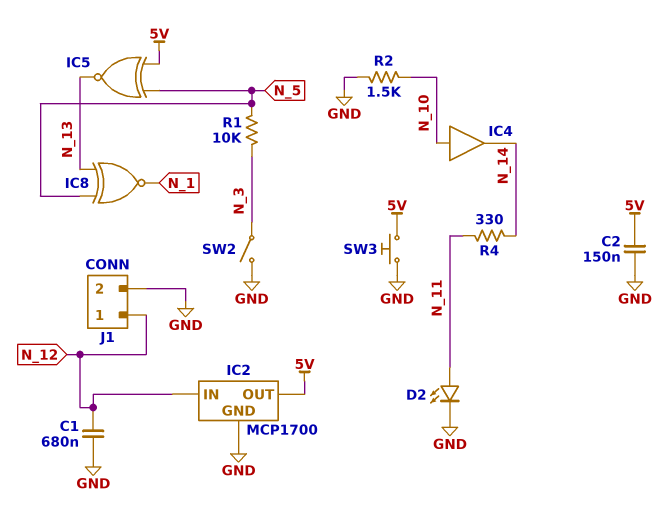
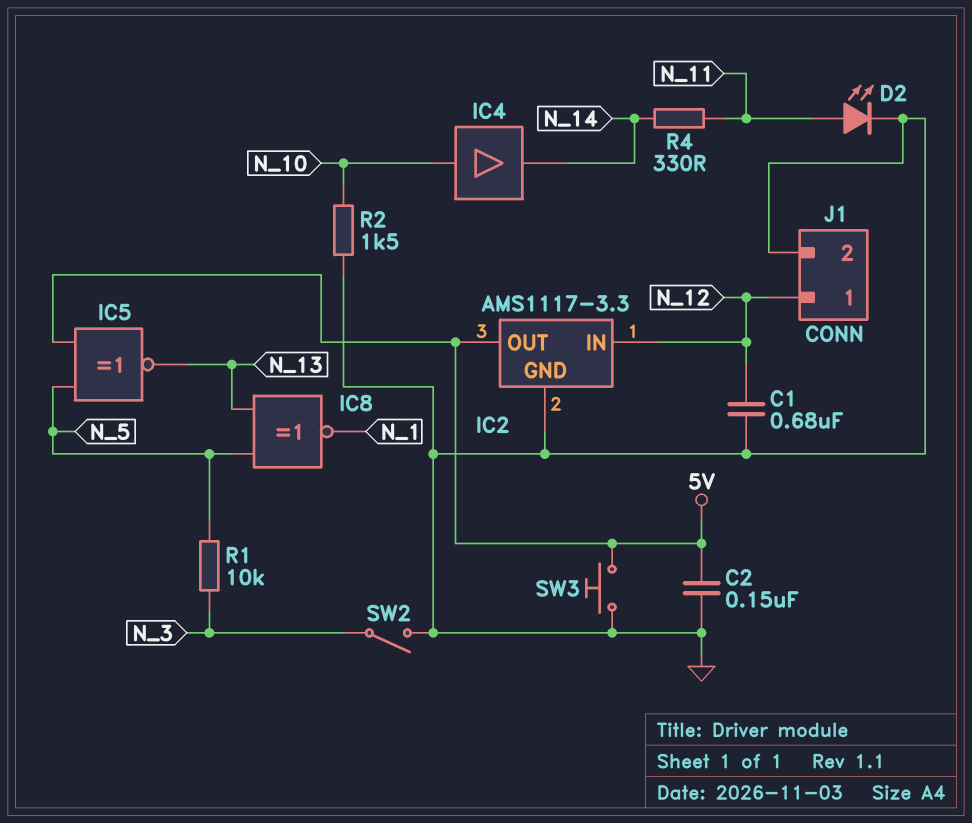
IC2: MCP1700 -> AMS1117-3.3

